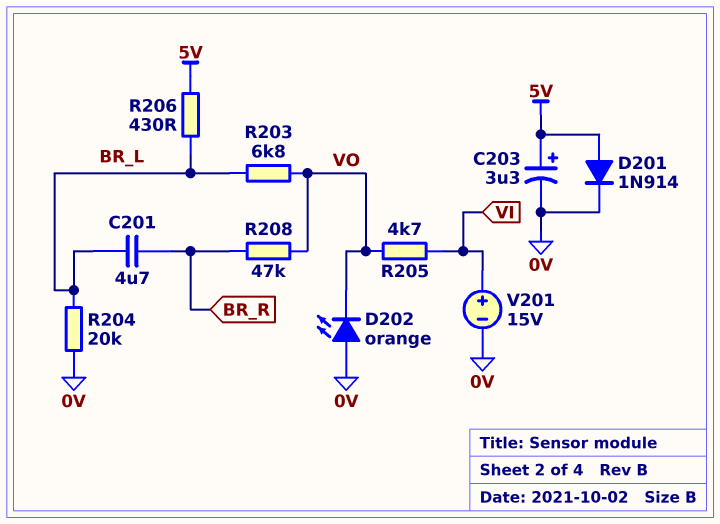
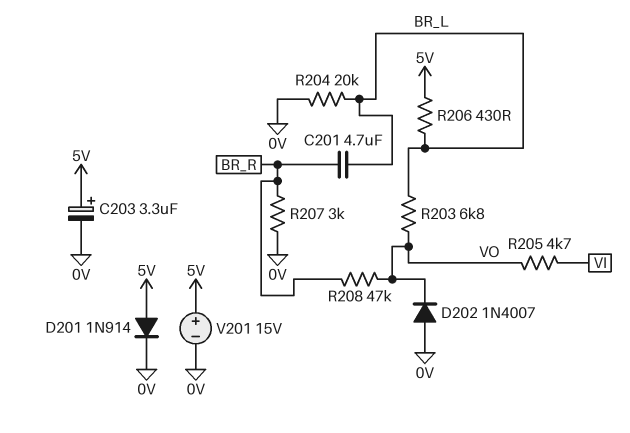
D202: LED orange (A 0V, K VO) -> diode 1N4007 (A 0V, K VO)
R207: none -> 3k (0V, BR_R)
V201: 15V (plus VI, minus 0V) -> 15V (plus 5V, minus 0V)

